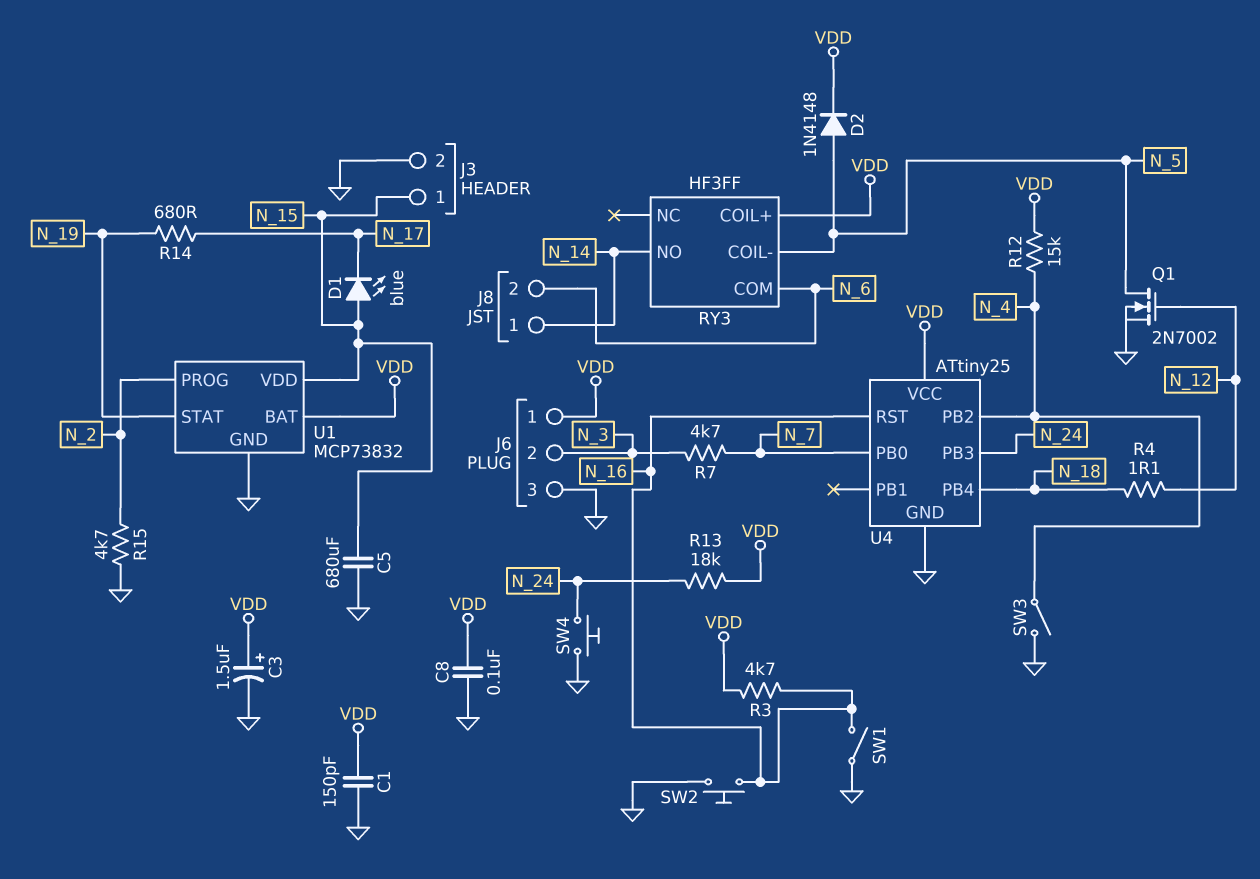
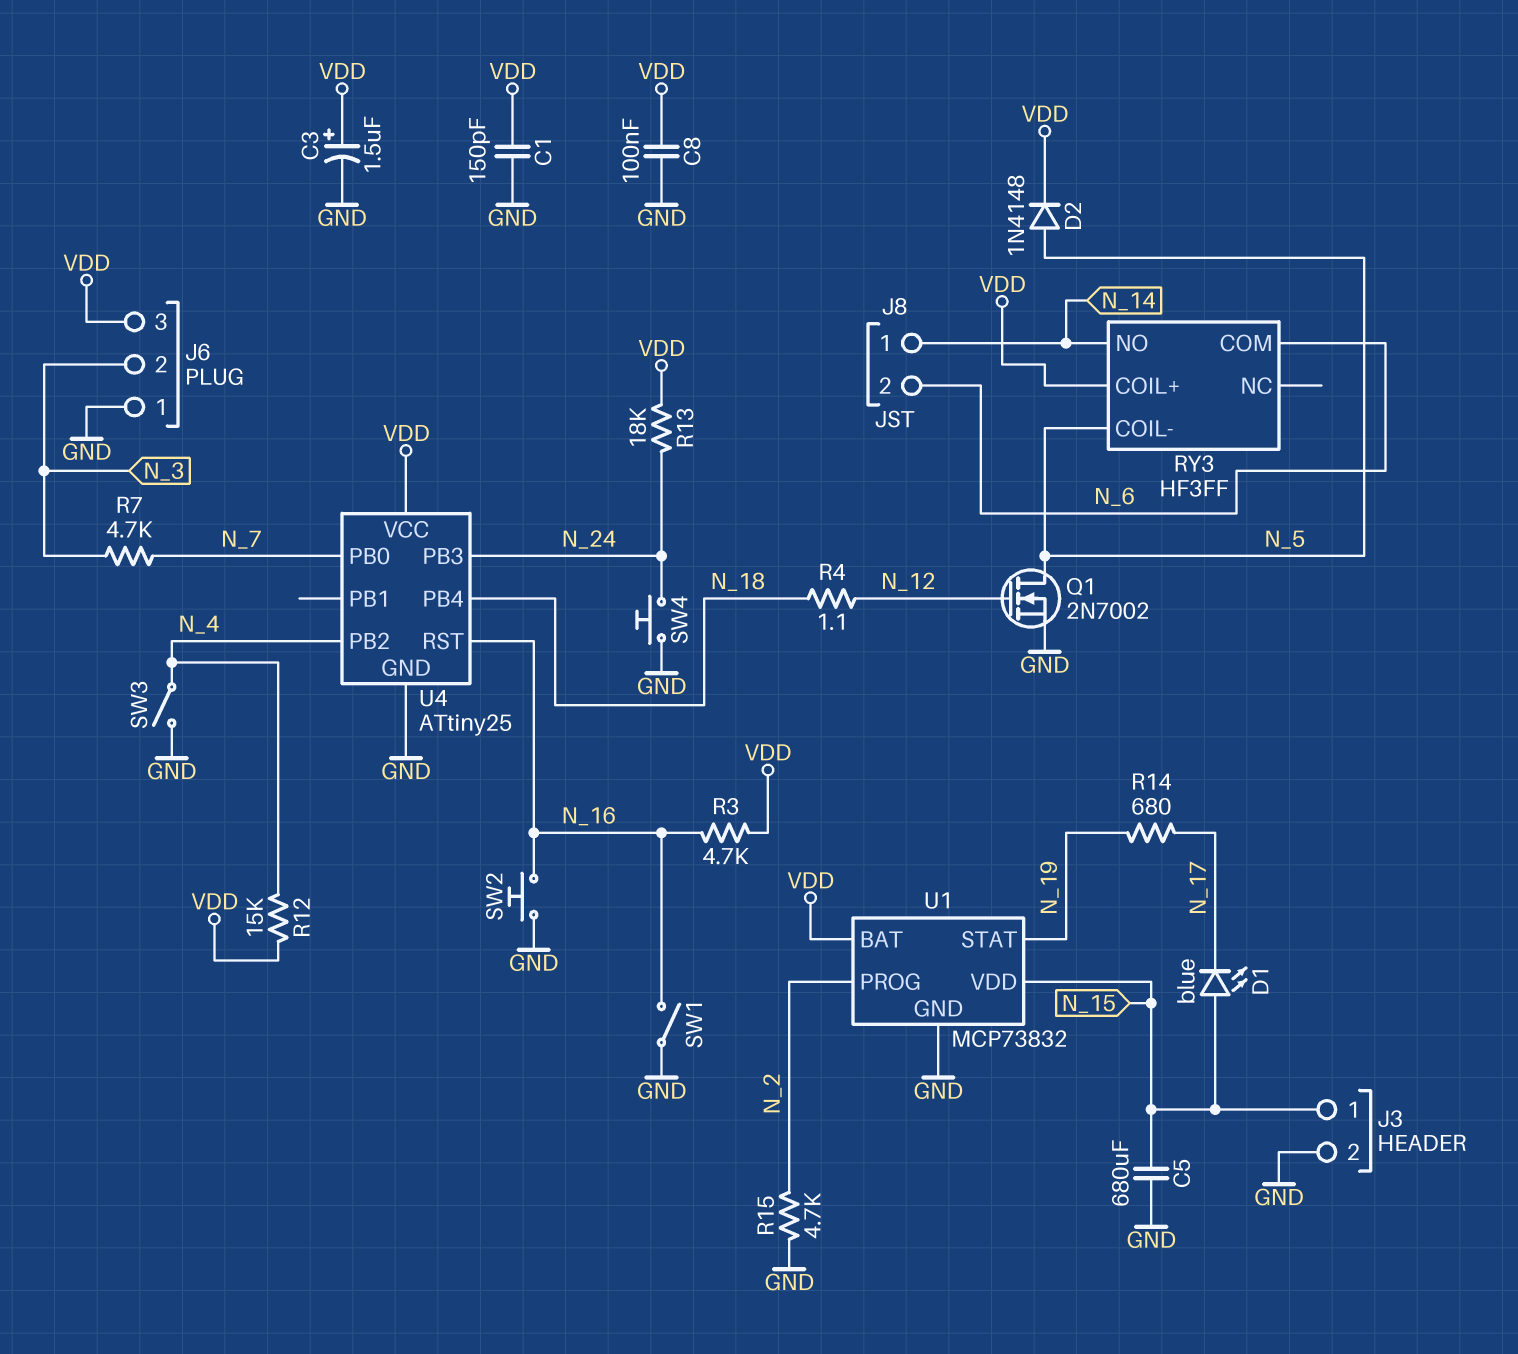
J6 pin 1: VDD -> GND
J6 pin 3: GND -> VDD

